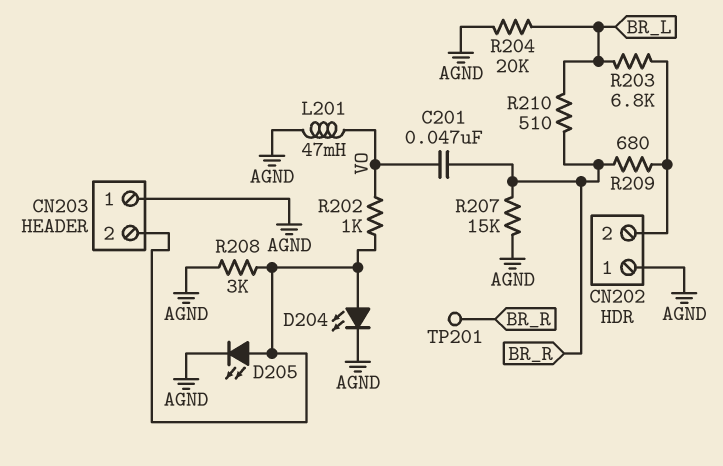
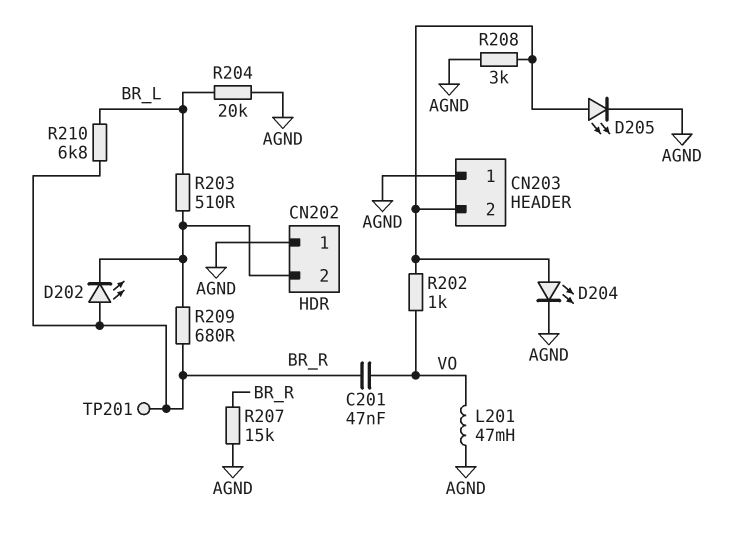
D202: none -> LED (A BR_R, K CN202/2)
R203: 6.8k (BR_L, CN202/2) -> 510 (BR_L, CN202/2)
R210: 510 (BR_L, BR_R) -> 6.8k (BR_L, BR_R)

